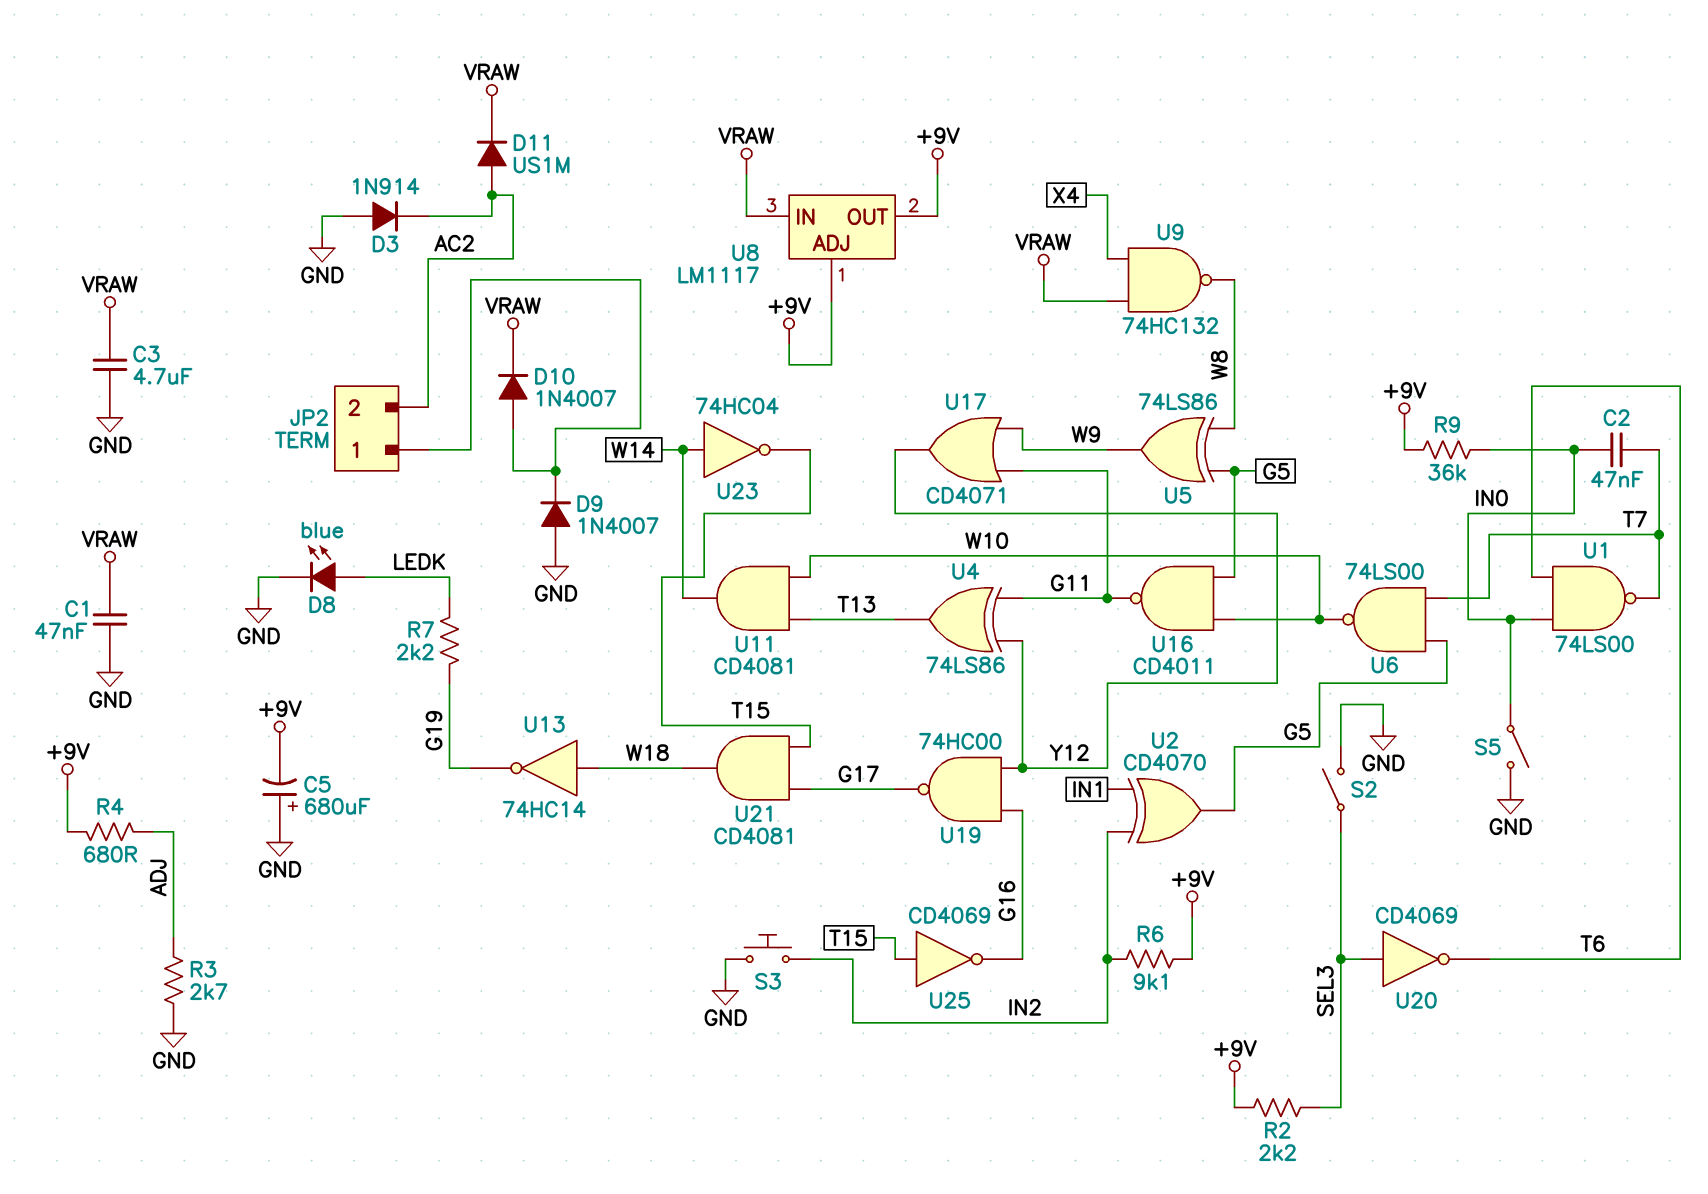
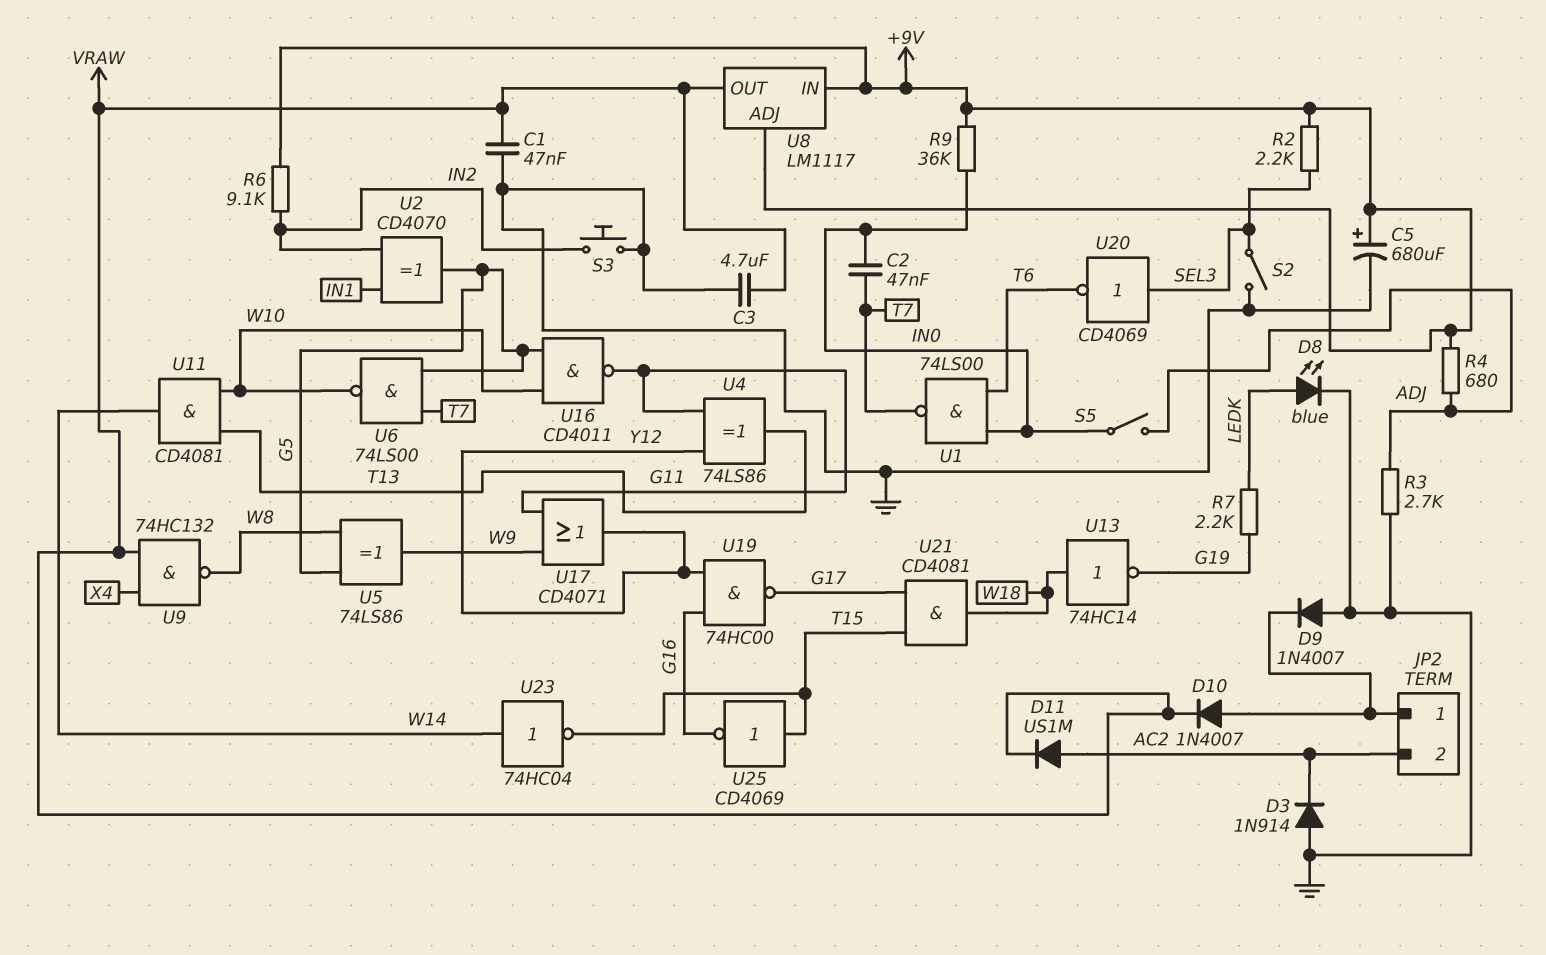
C5: 680uF (plus GND, minus +9V) -> 680uF (plus +9V, minus GND)
S5: switch (GND, IN0) -> switch (ADJ, IN0)
U8 pin IN: VRAW -> +9V
U8 pin OUT: +9V -> VRAW

